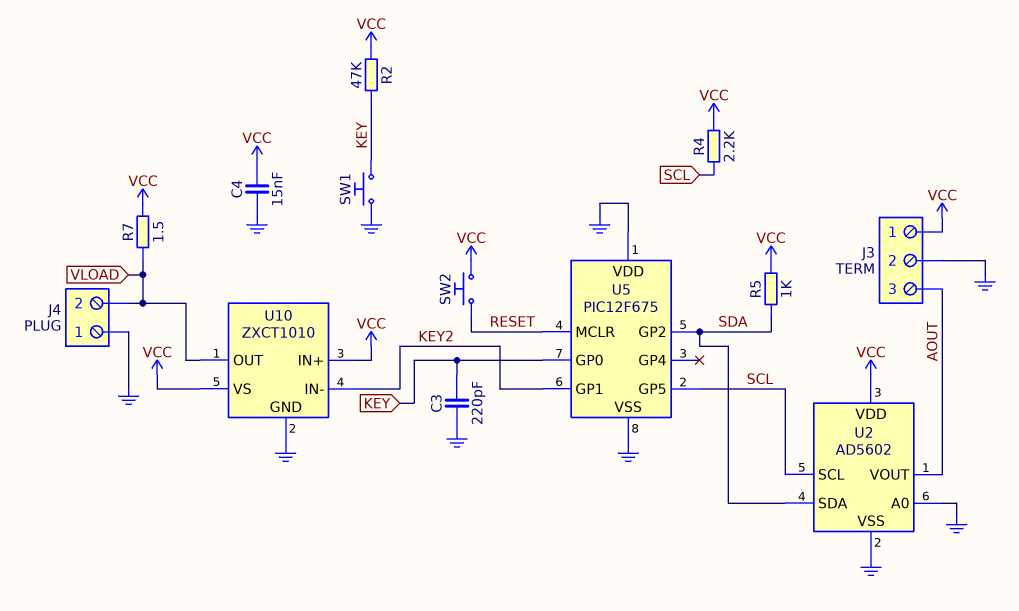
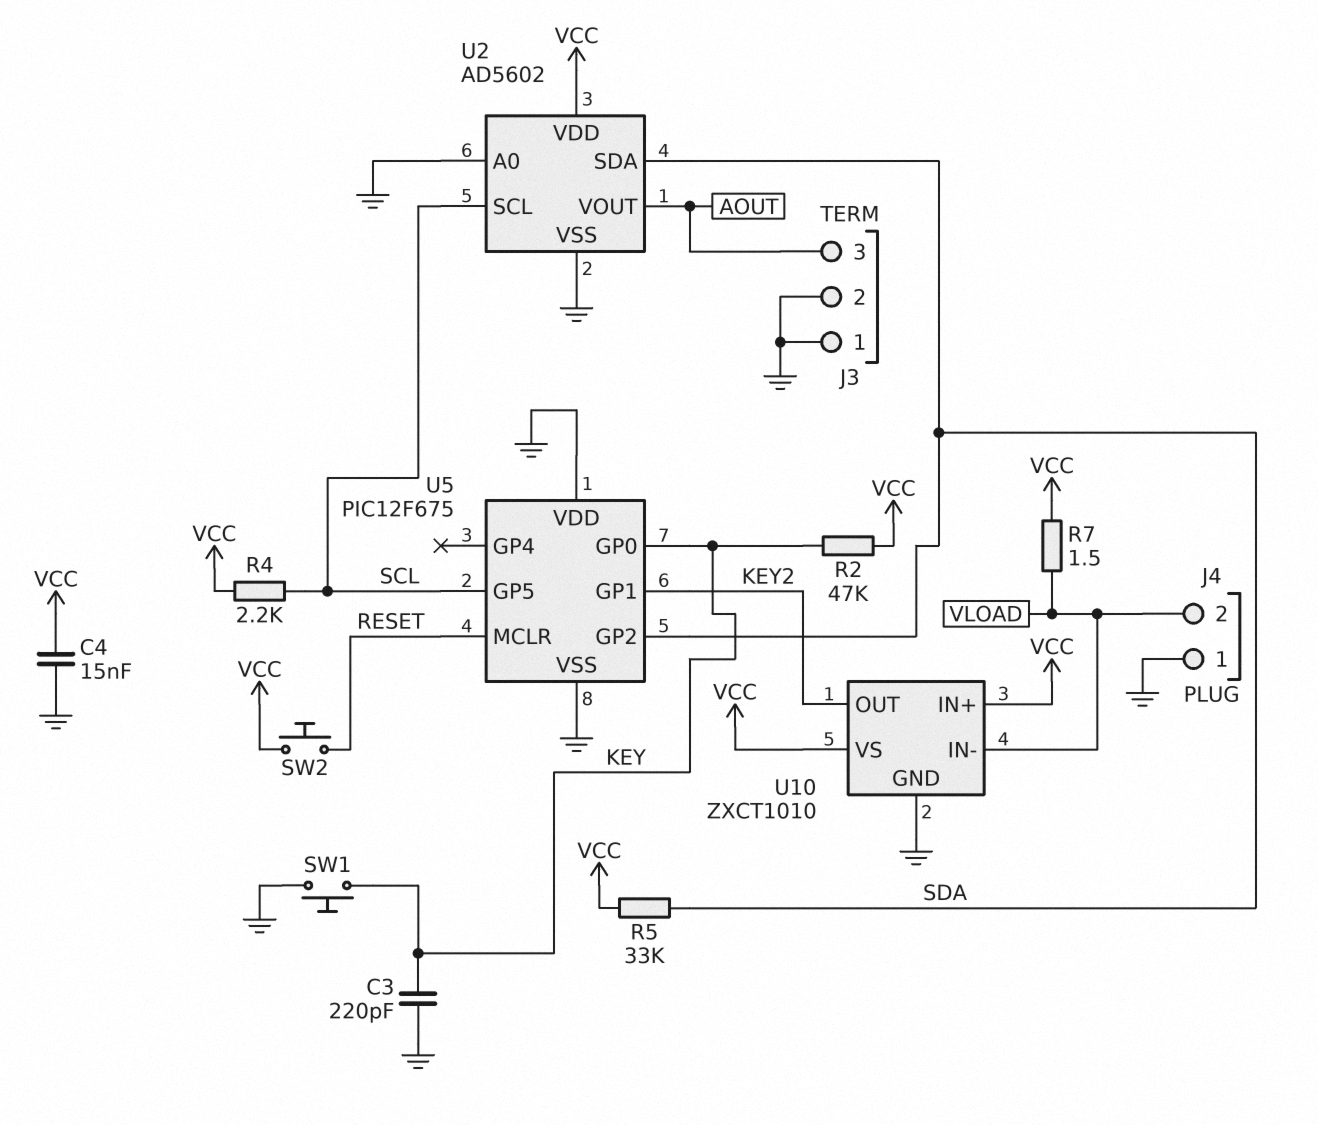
J3 pin 1: VCC -> GND
R5: 1k (SDA, VCC) -> 33k (SDA, VCC)
U10 pin IN-: KEY2 -> VLOAD
U10 pin OUT: VLOAD -> KEY2

